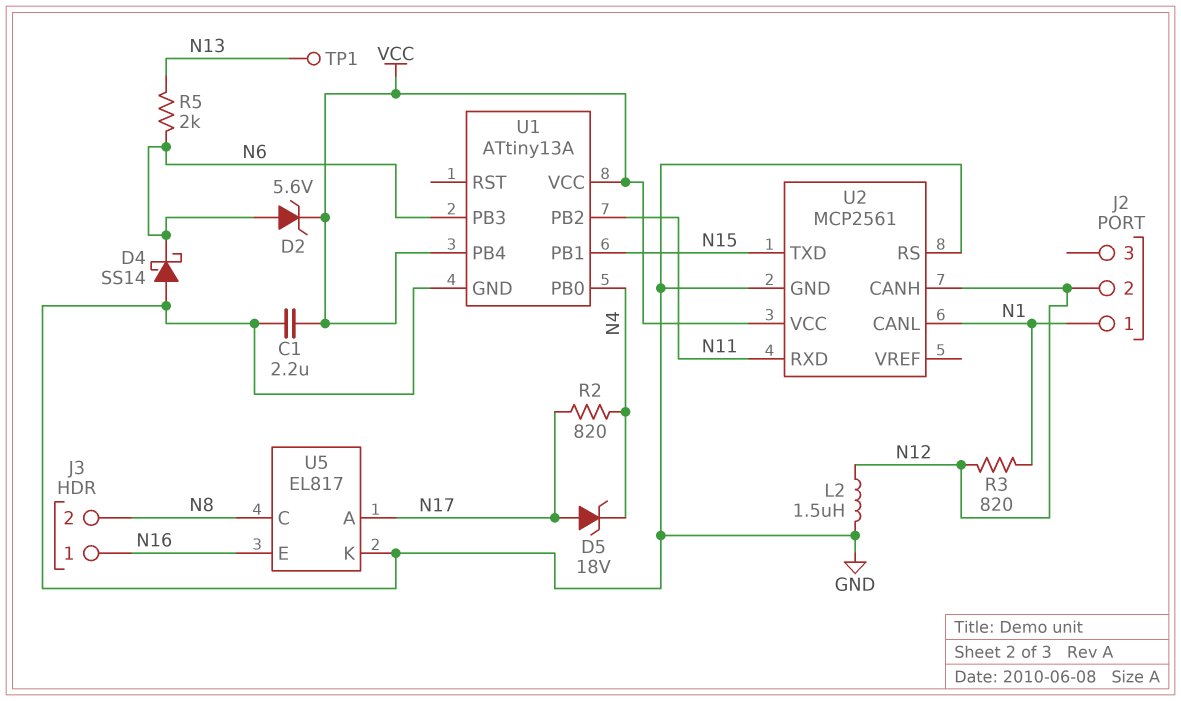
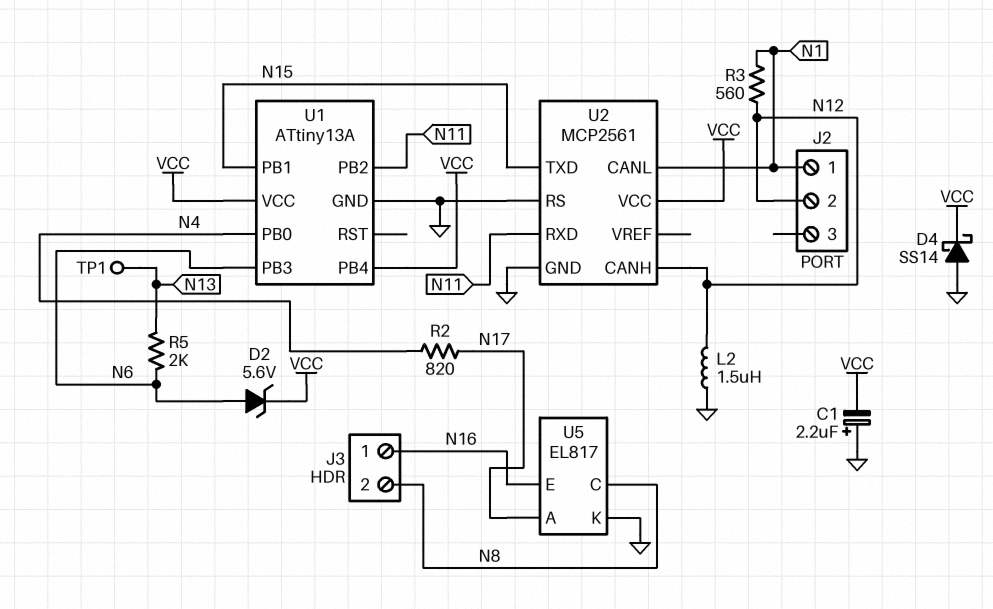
C1: 2.2uF (GND, VCC) -> 2.2uF (plus GND, minus VCC)
D4: schottky SS14 (A GND, K N6) -> schottky SS14 (A GND, K VCC)
D5: zener 18V (A N17, K N4) -> none
R3: 820 (N1, N12) -> 560 (N1, N12)

